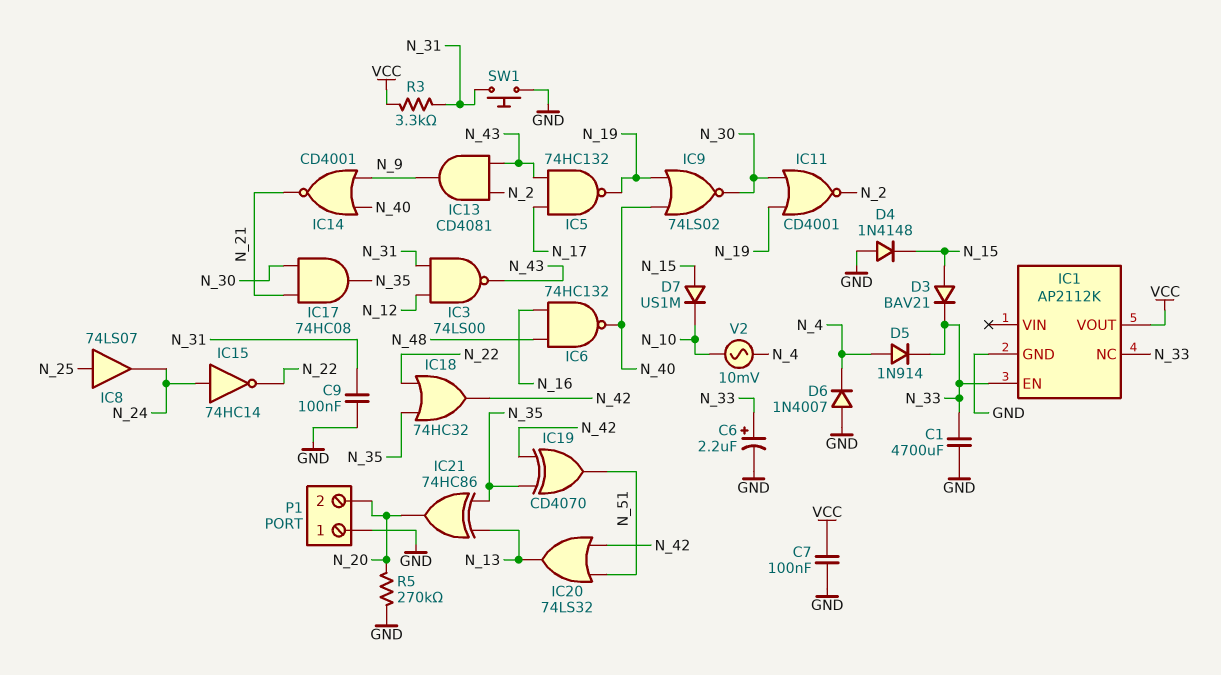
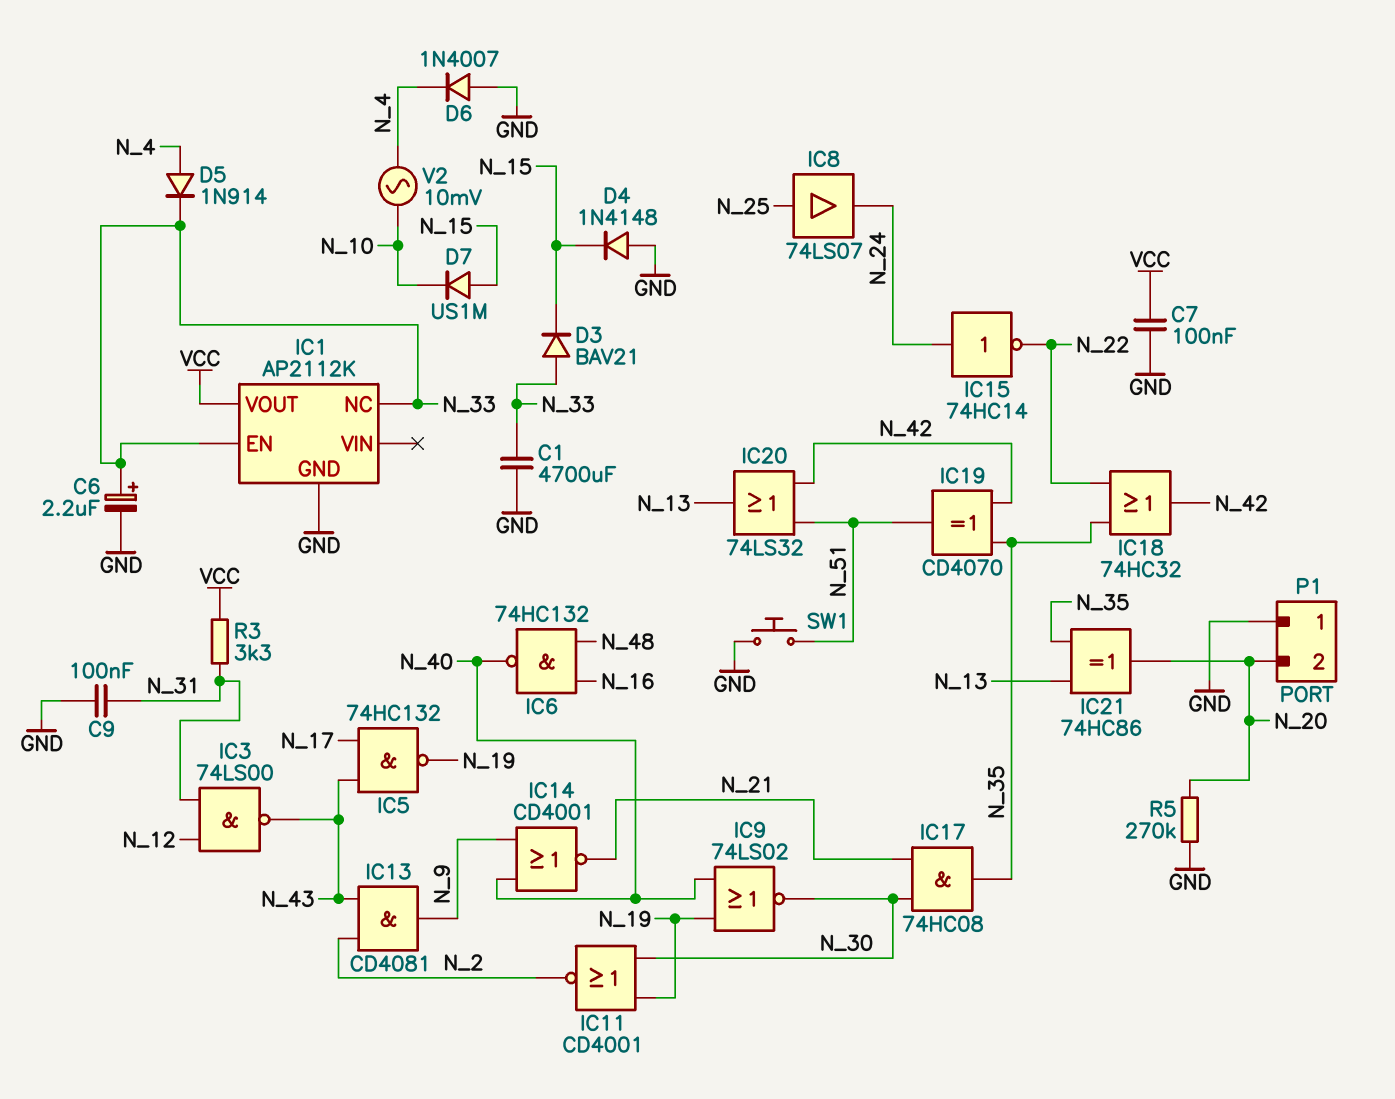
D3: diode BAV21 (A N_15, K N_33) -> diode BAV21 (A N_33, K N_15)
SW1: button (GND, N_31) -> button (GND, N_51)

